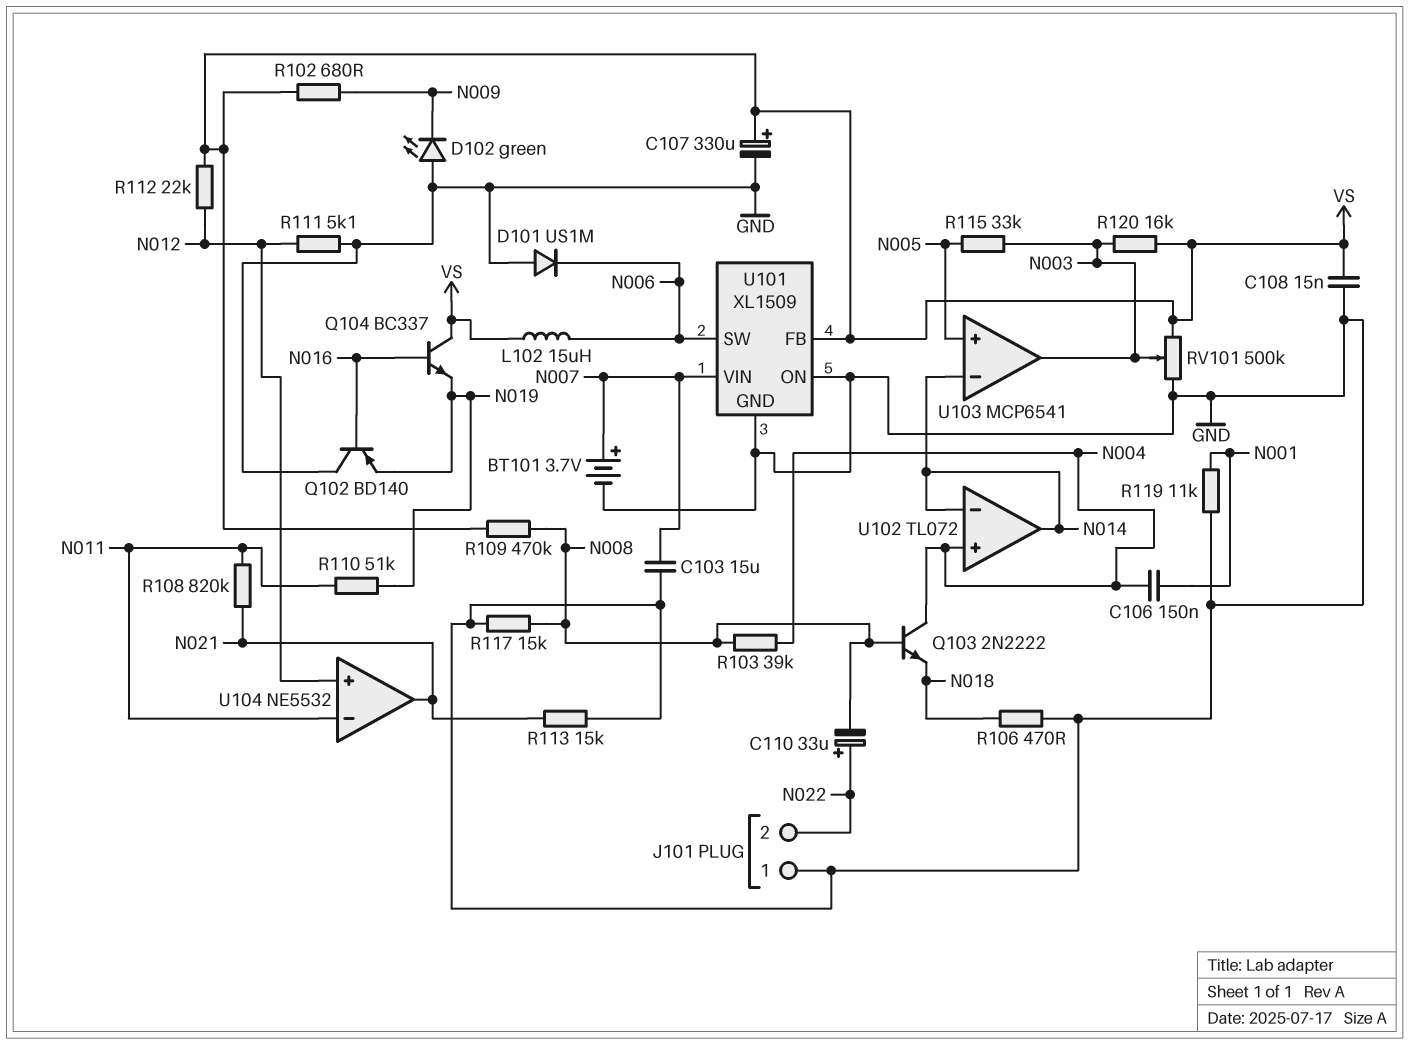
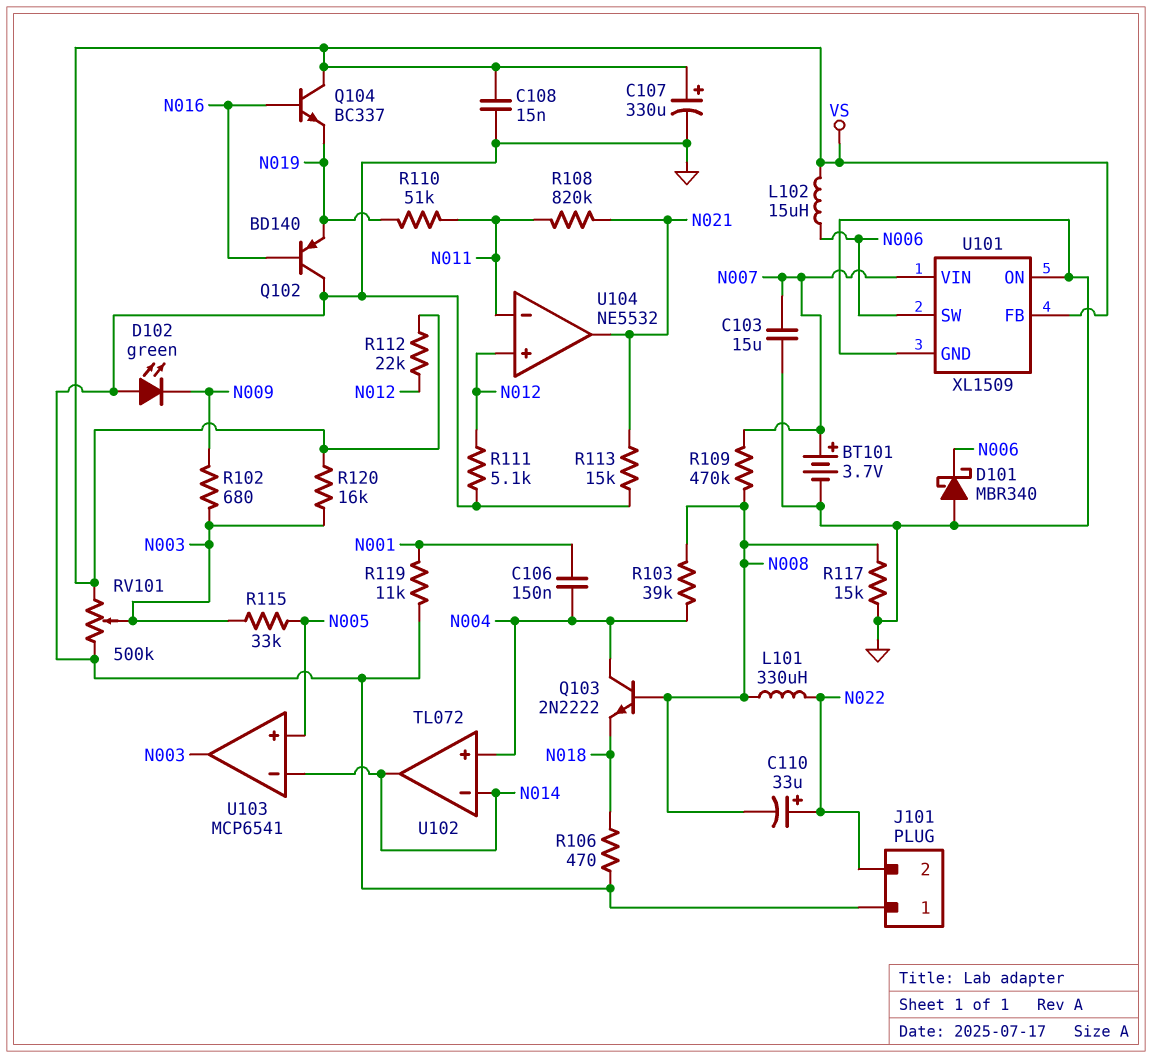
D101: diode US1M (A GND, K N006) -> schottky MBR340 (A GND, K N006)
L101: none -> 330uH (N008, N022)
R102: 680 (N009, VS) -> 680 (N003, N009)
R109: 470k (N008, VS) -> 470k (N007, N008)

